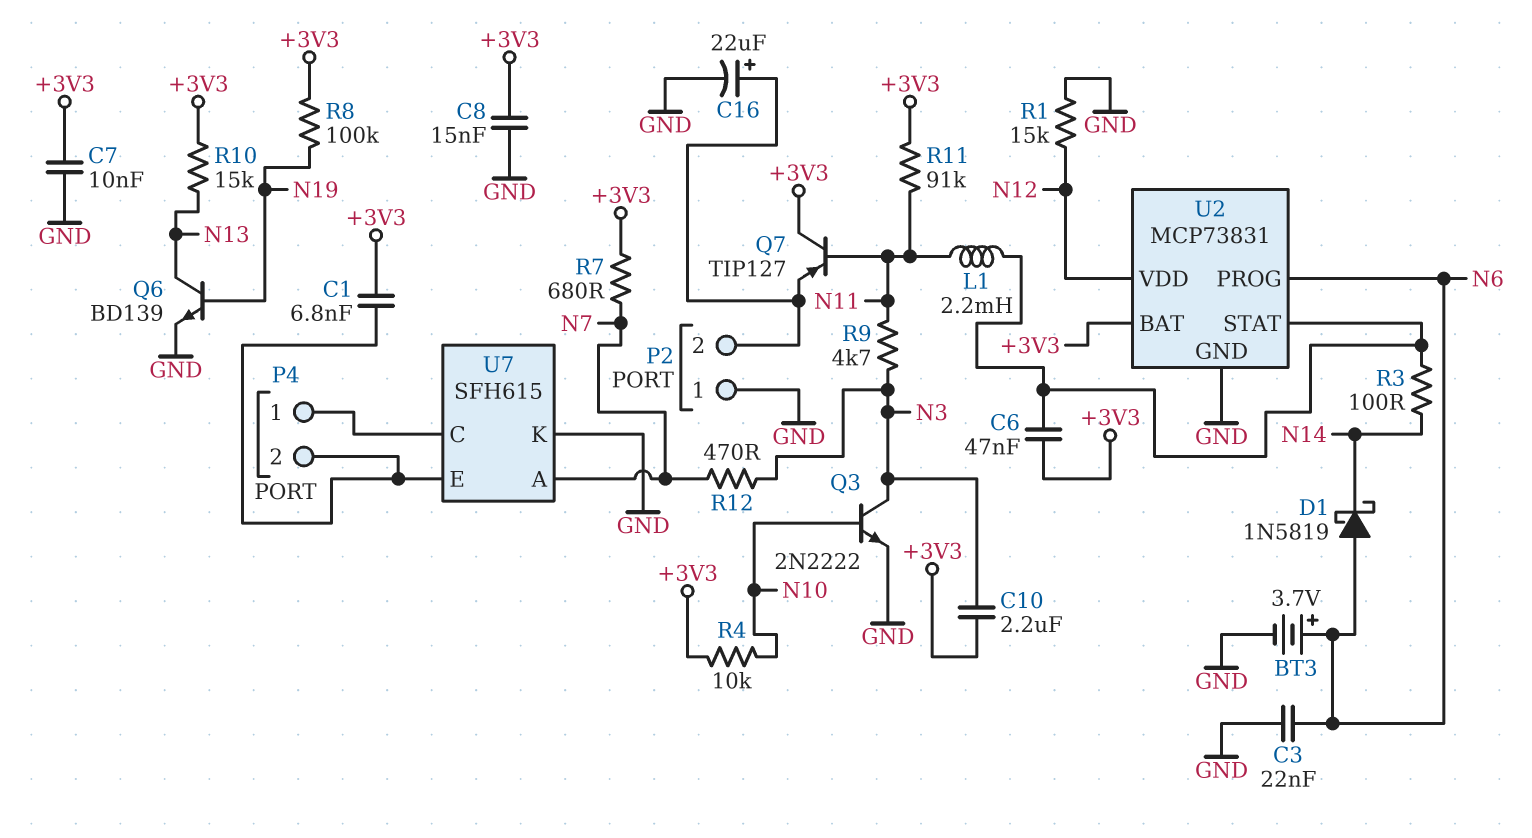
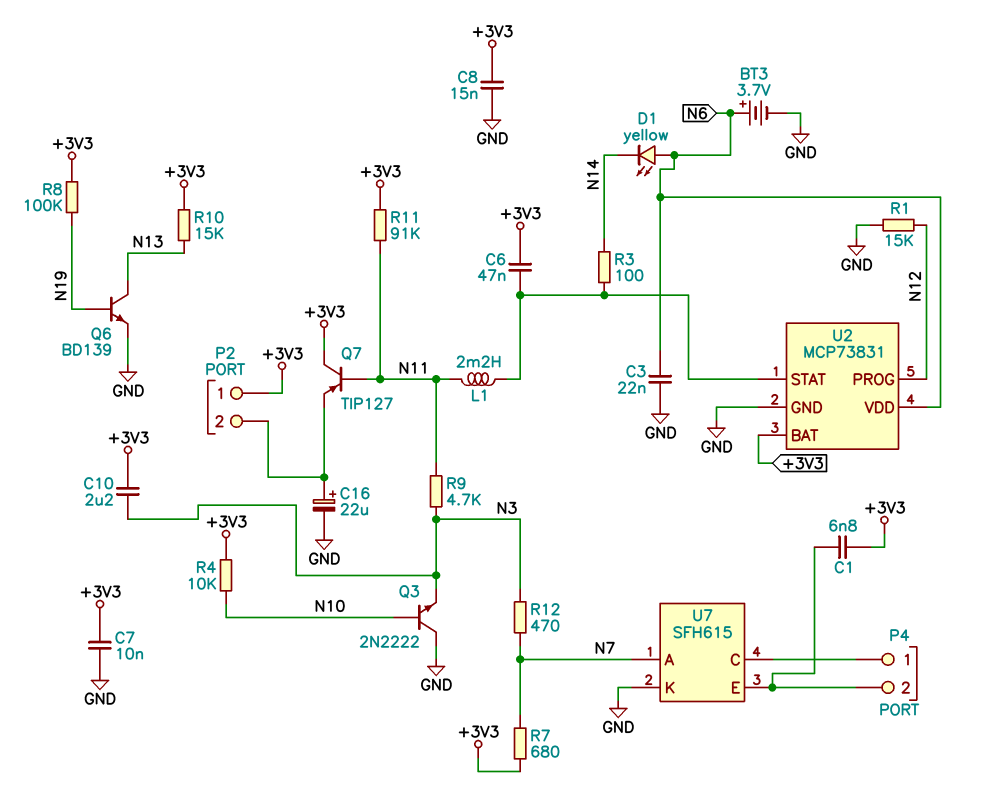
D1: schottky 1N5819 (A N6, K N14) -> LED yellow (A N6, K N14)
P2 pin 1: GND -> +3V3
Q3: NPN 2N2222 (B N10, C N3, E GND) -> NPN 2N2222 (B N10, C GND, E N3)
U2 pin PROG: N6 -> N12
U2 pin VDD: N12 -> N6

